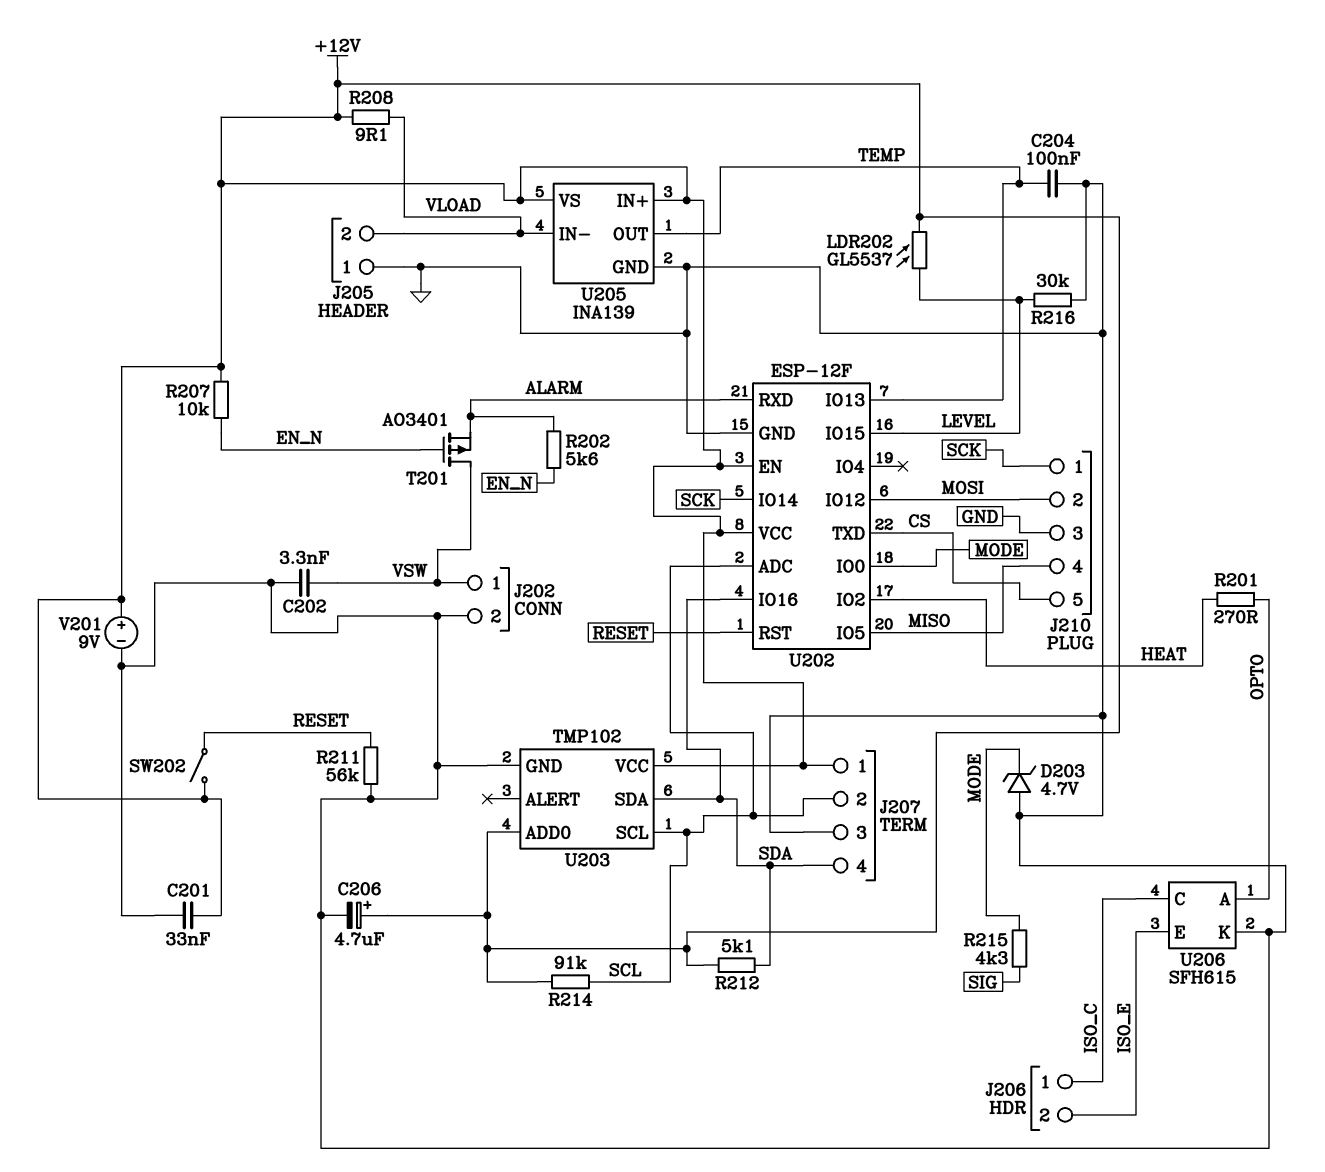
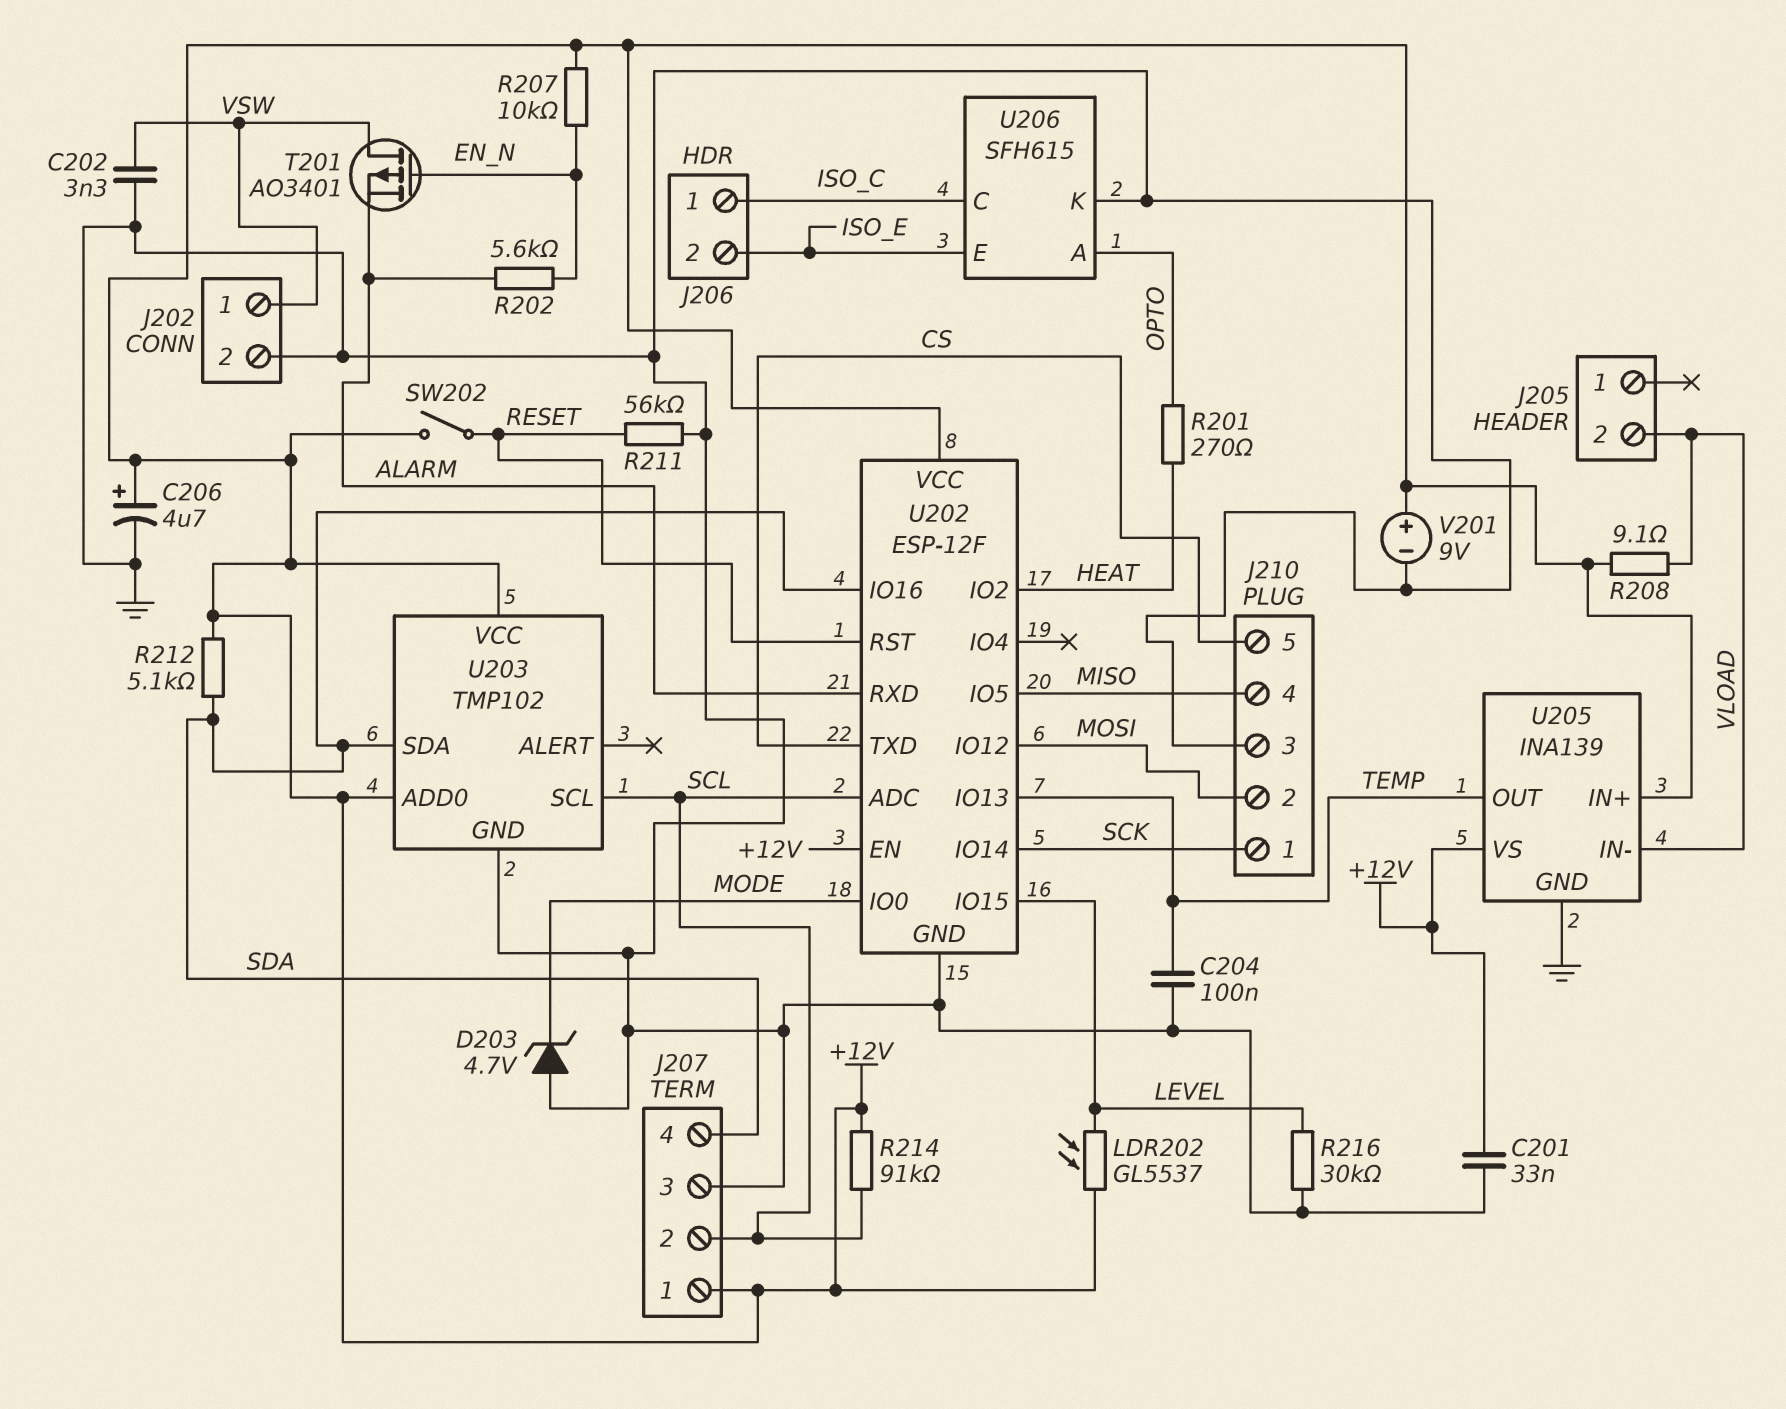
J205 pin 1: GND -> none
R215: 4.3k (MODE, SIG) -> none

